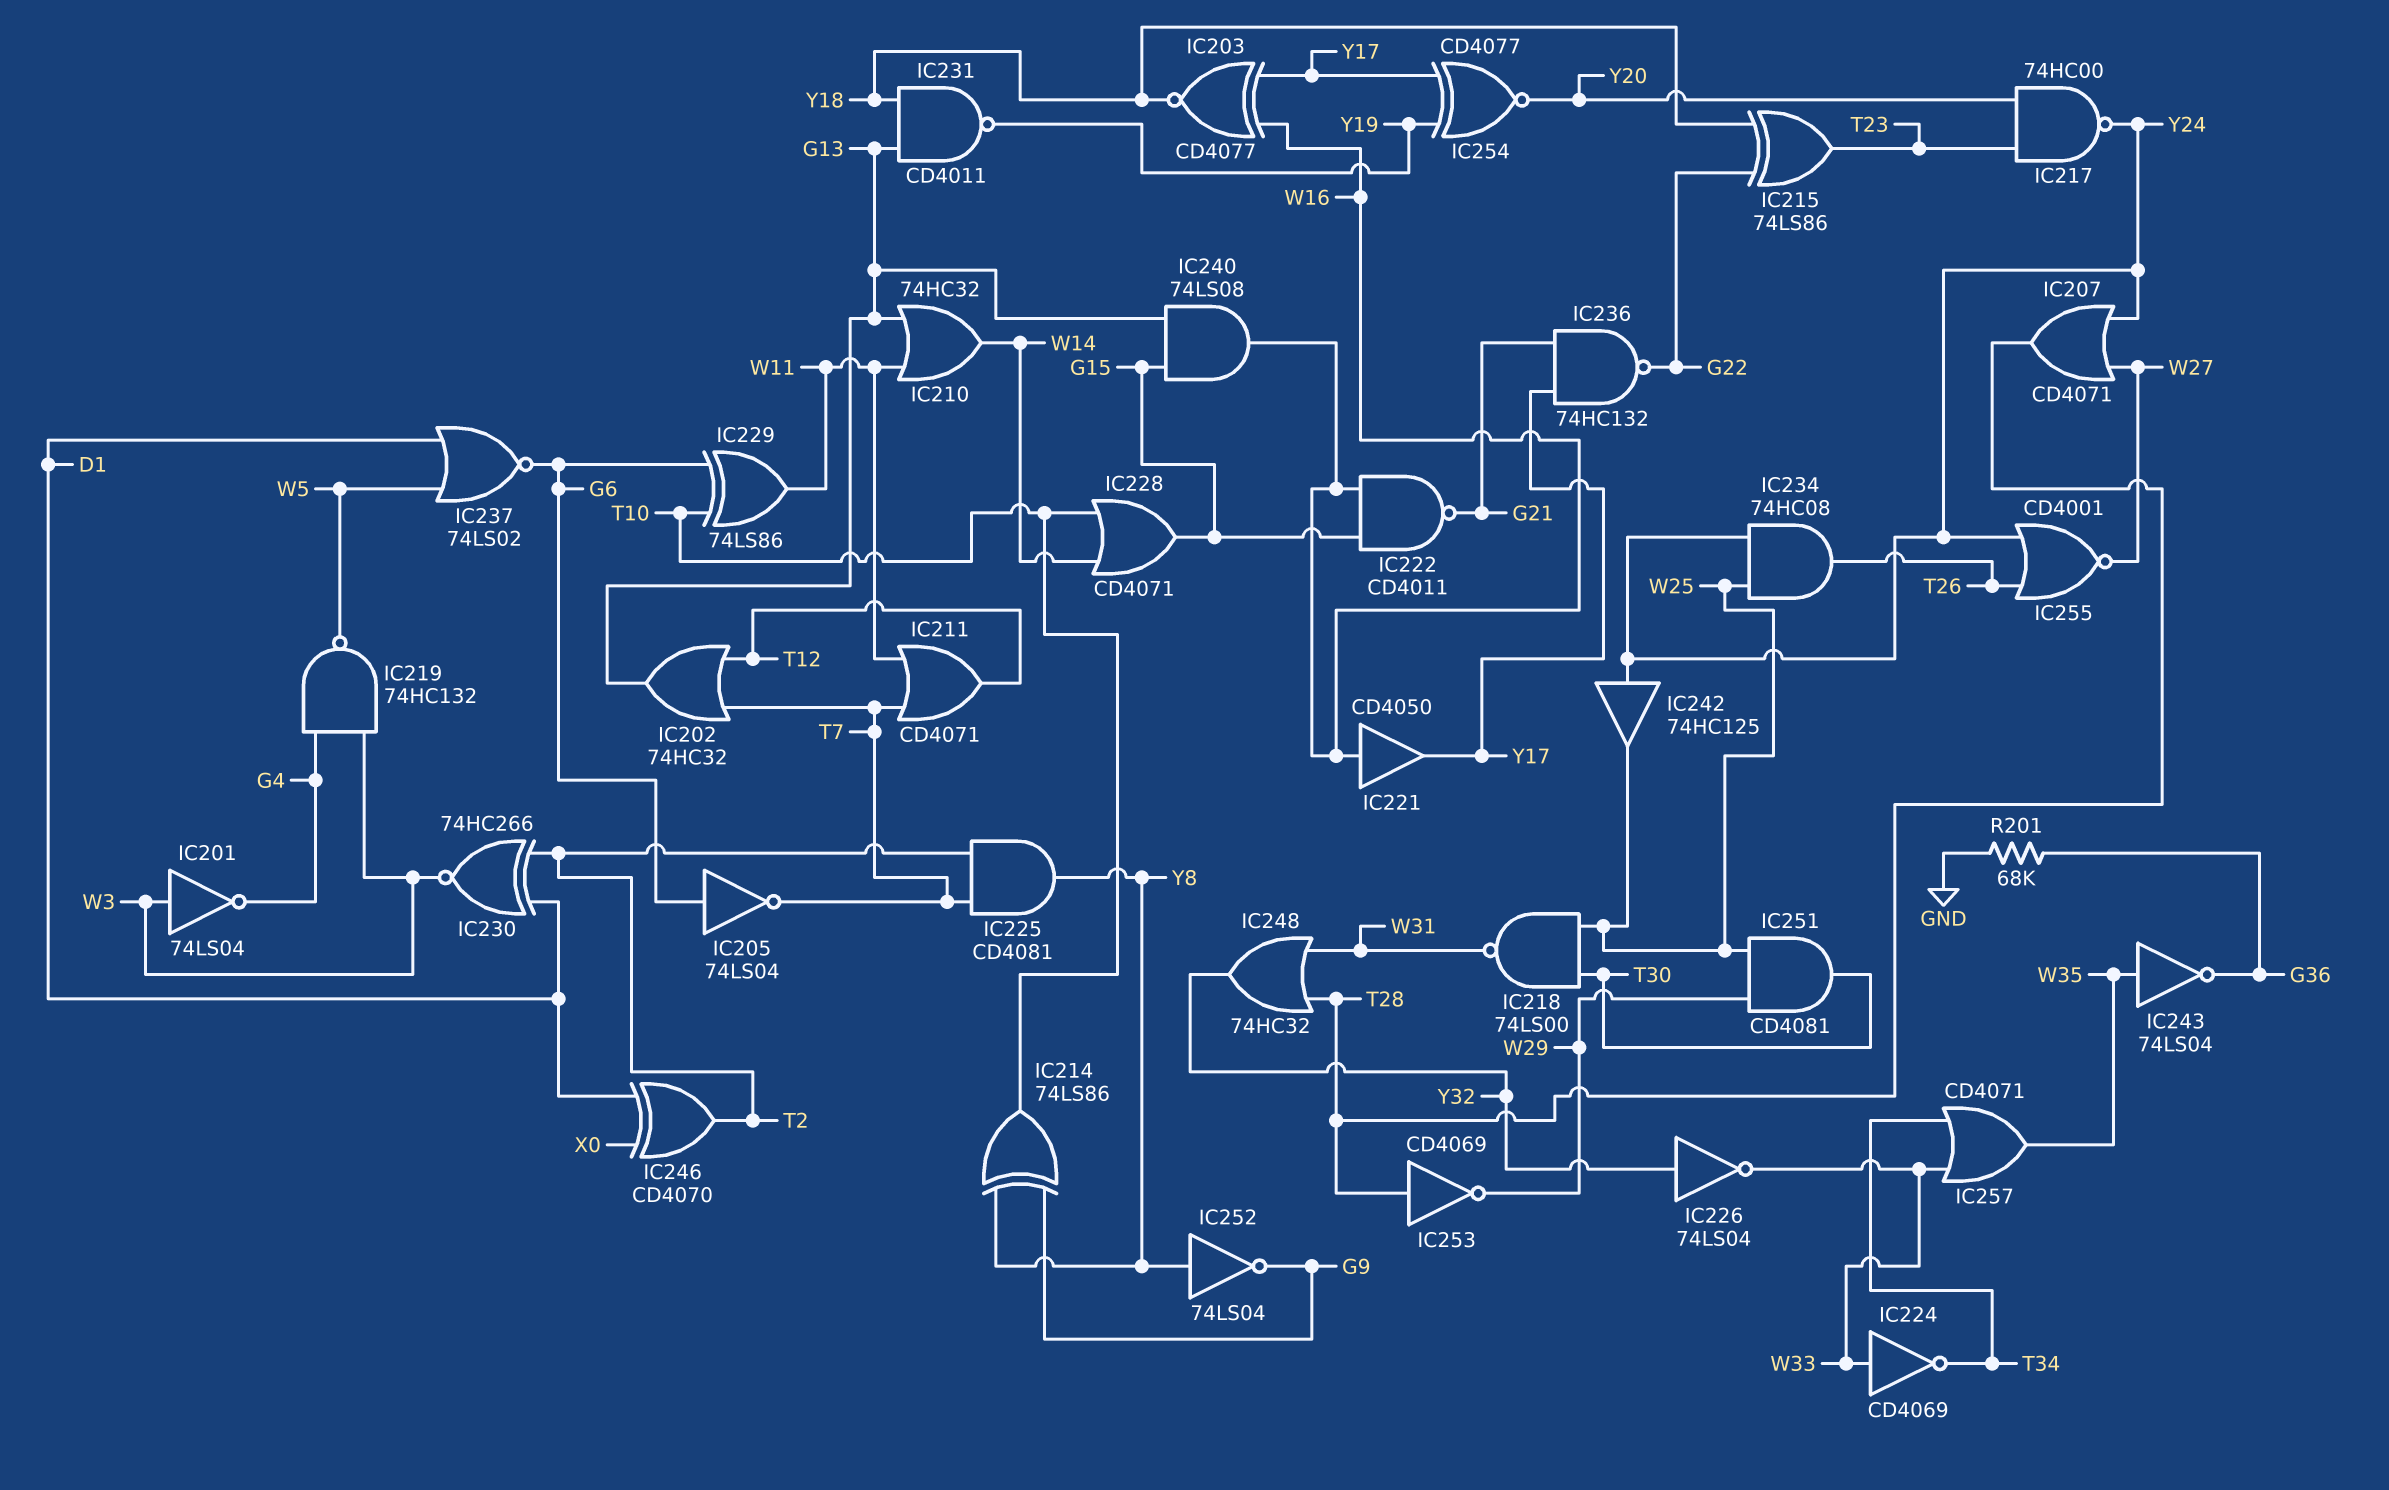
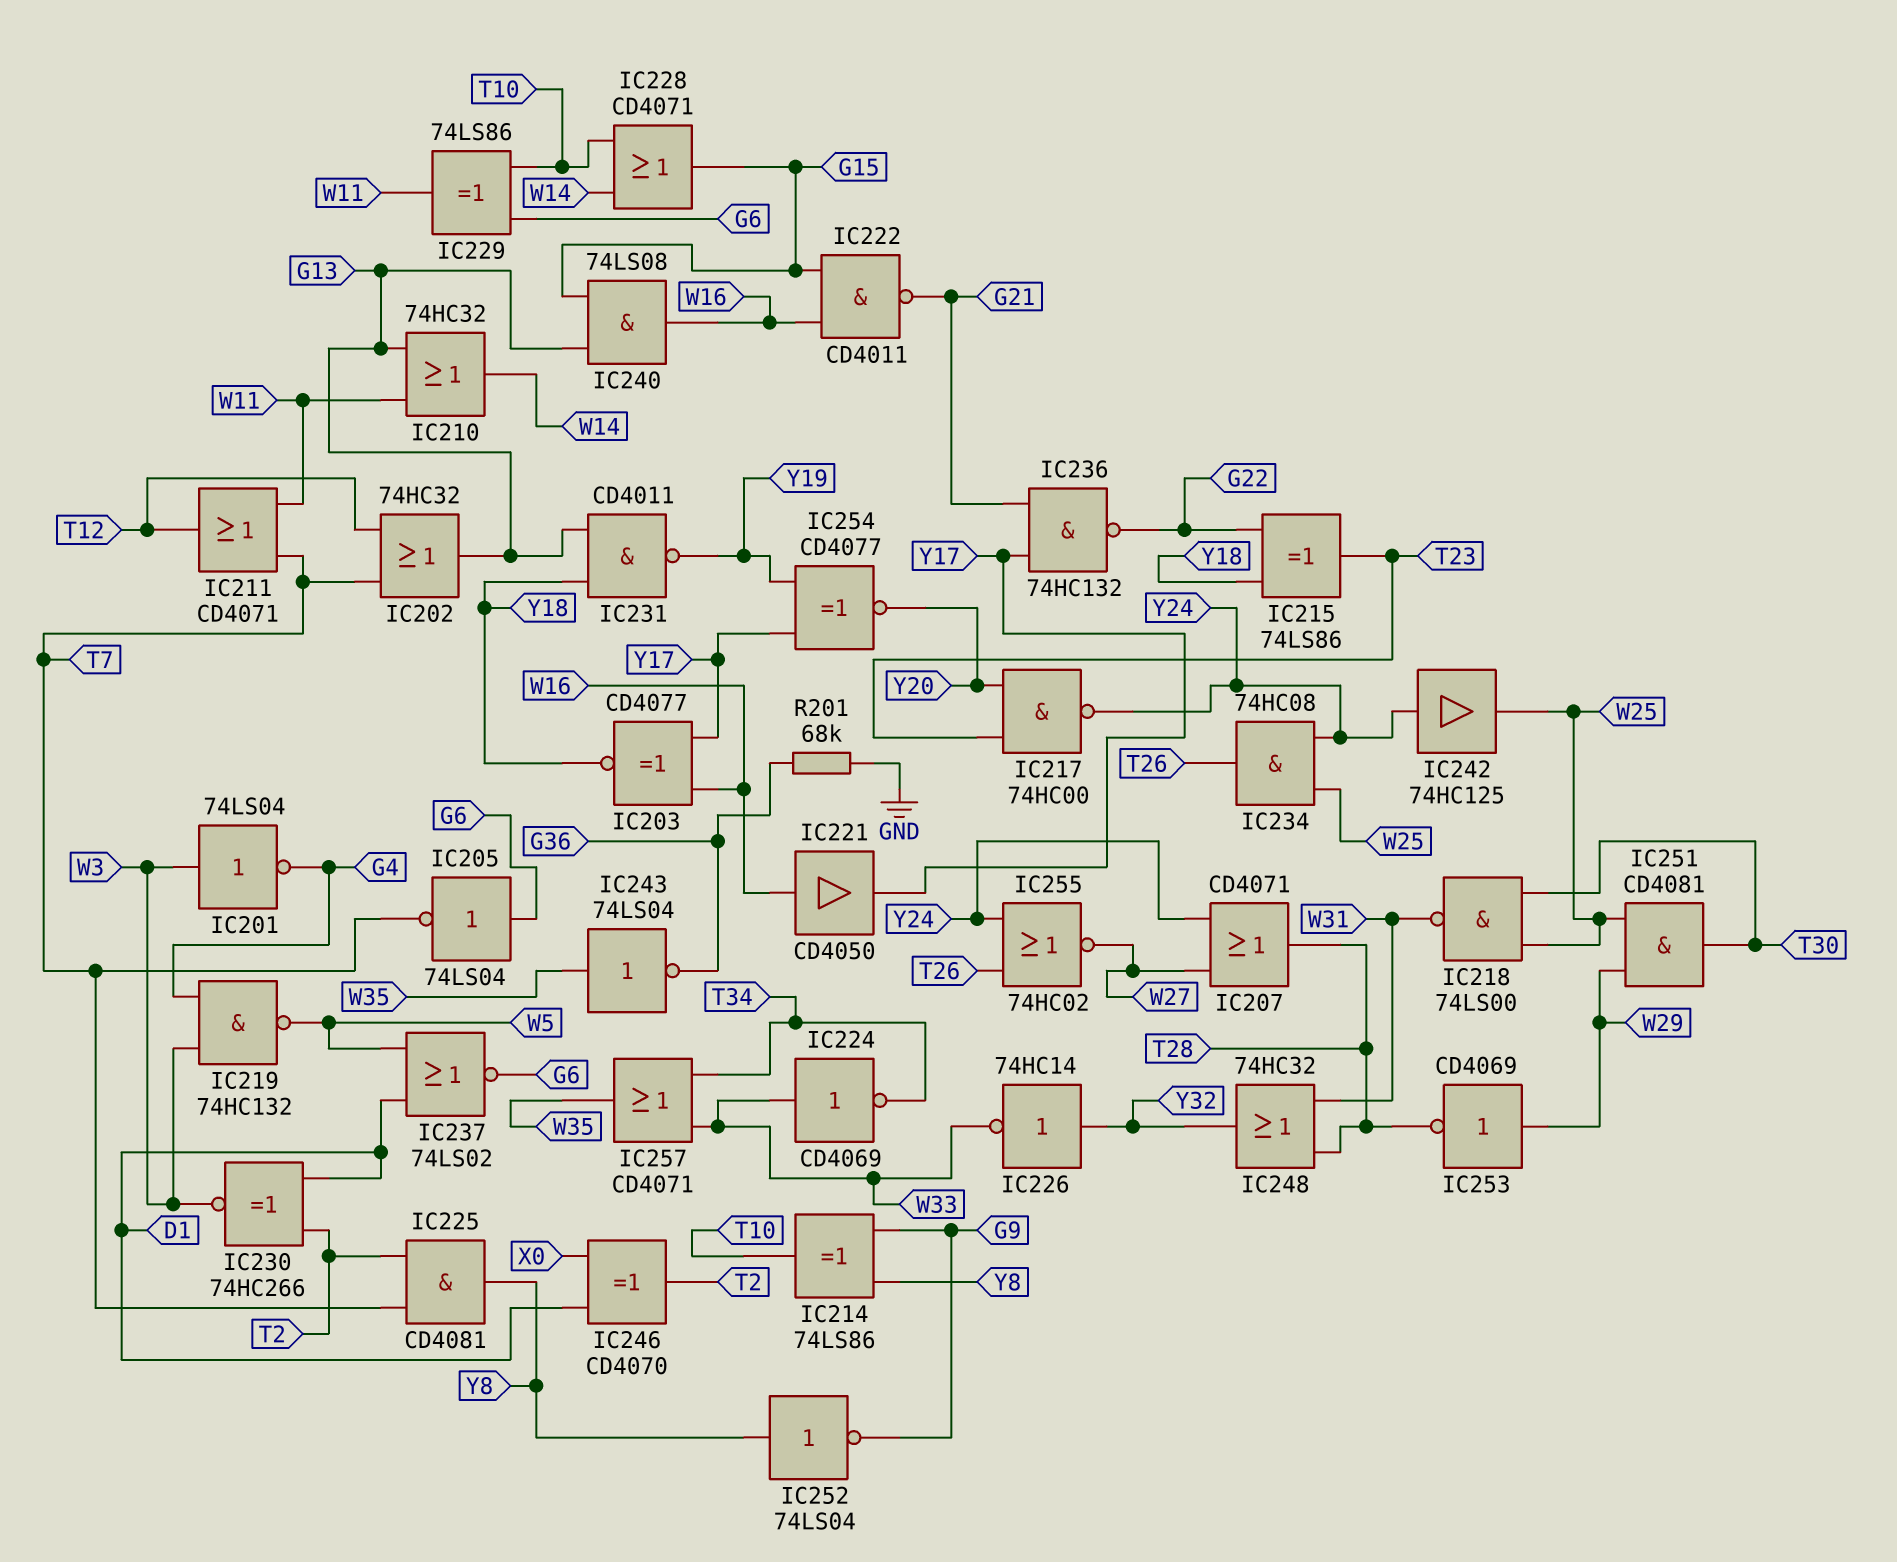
IC226: NOT 74LS04 (in Y32, out W33) -> NOT 74HC14 (in Y32, out W33)
IC253: NOT CD4069 (in T28, out W29) -> NOT CD4069 (in W29, out T28)
IC255: NOR CD4001 (in T26, in Y24, out W27) -> NOR 74HC02 (in T26, in Y24, out W27)

